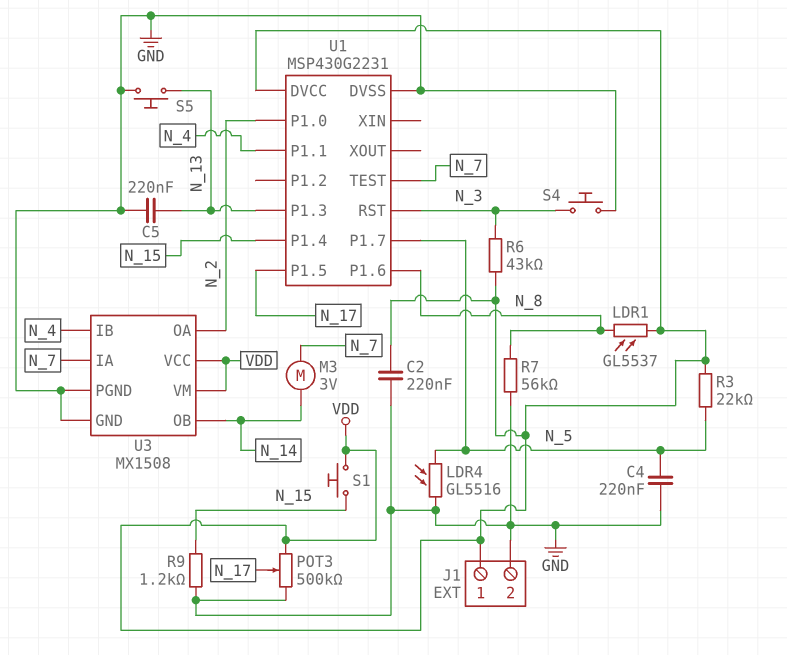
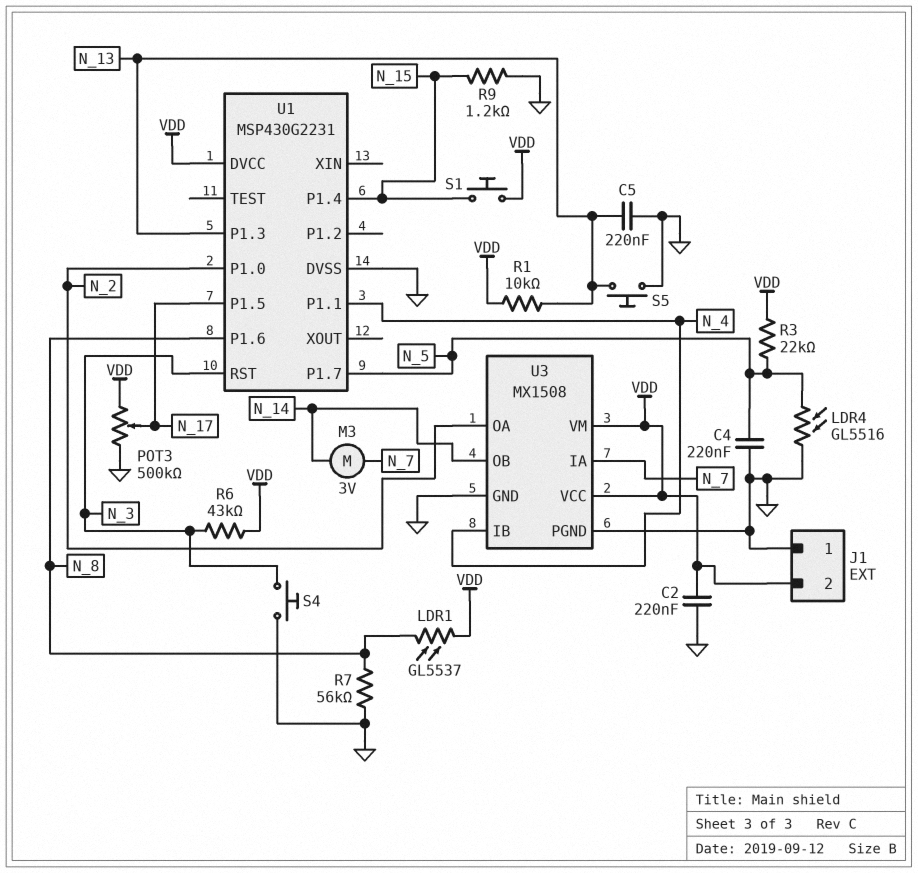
J1 pin 1: VDD -> GND
J1 pin 2: GND -> VDD
R1: none -> 10k (N_13, VDD)
U1 pin TEST: N_7 -> none

